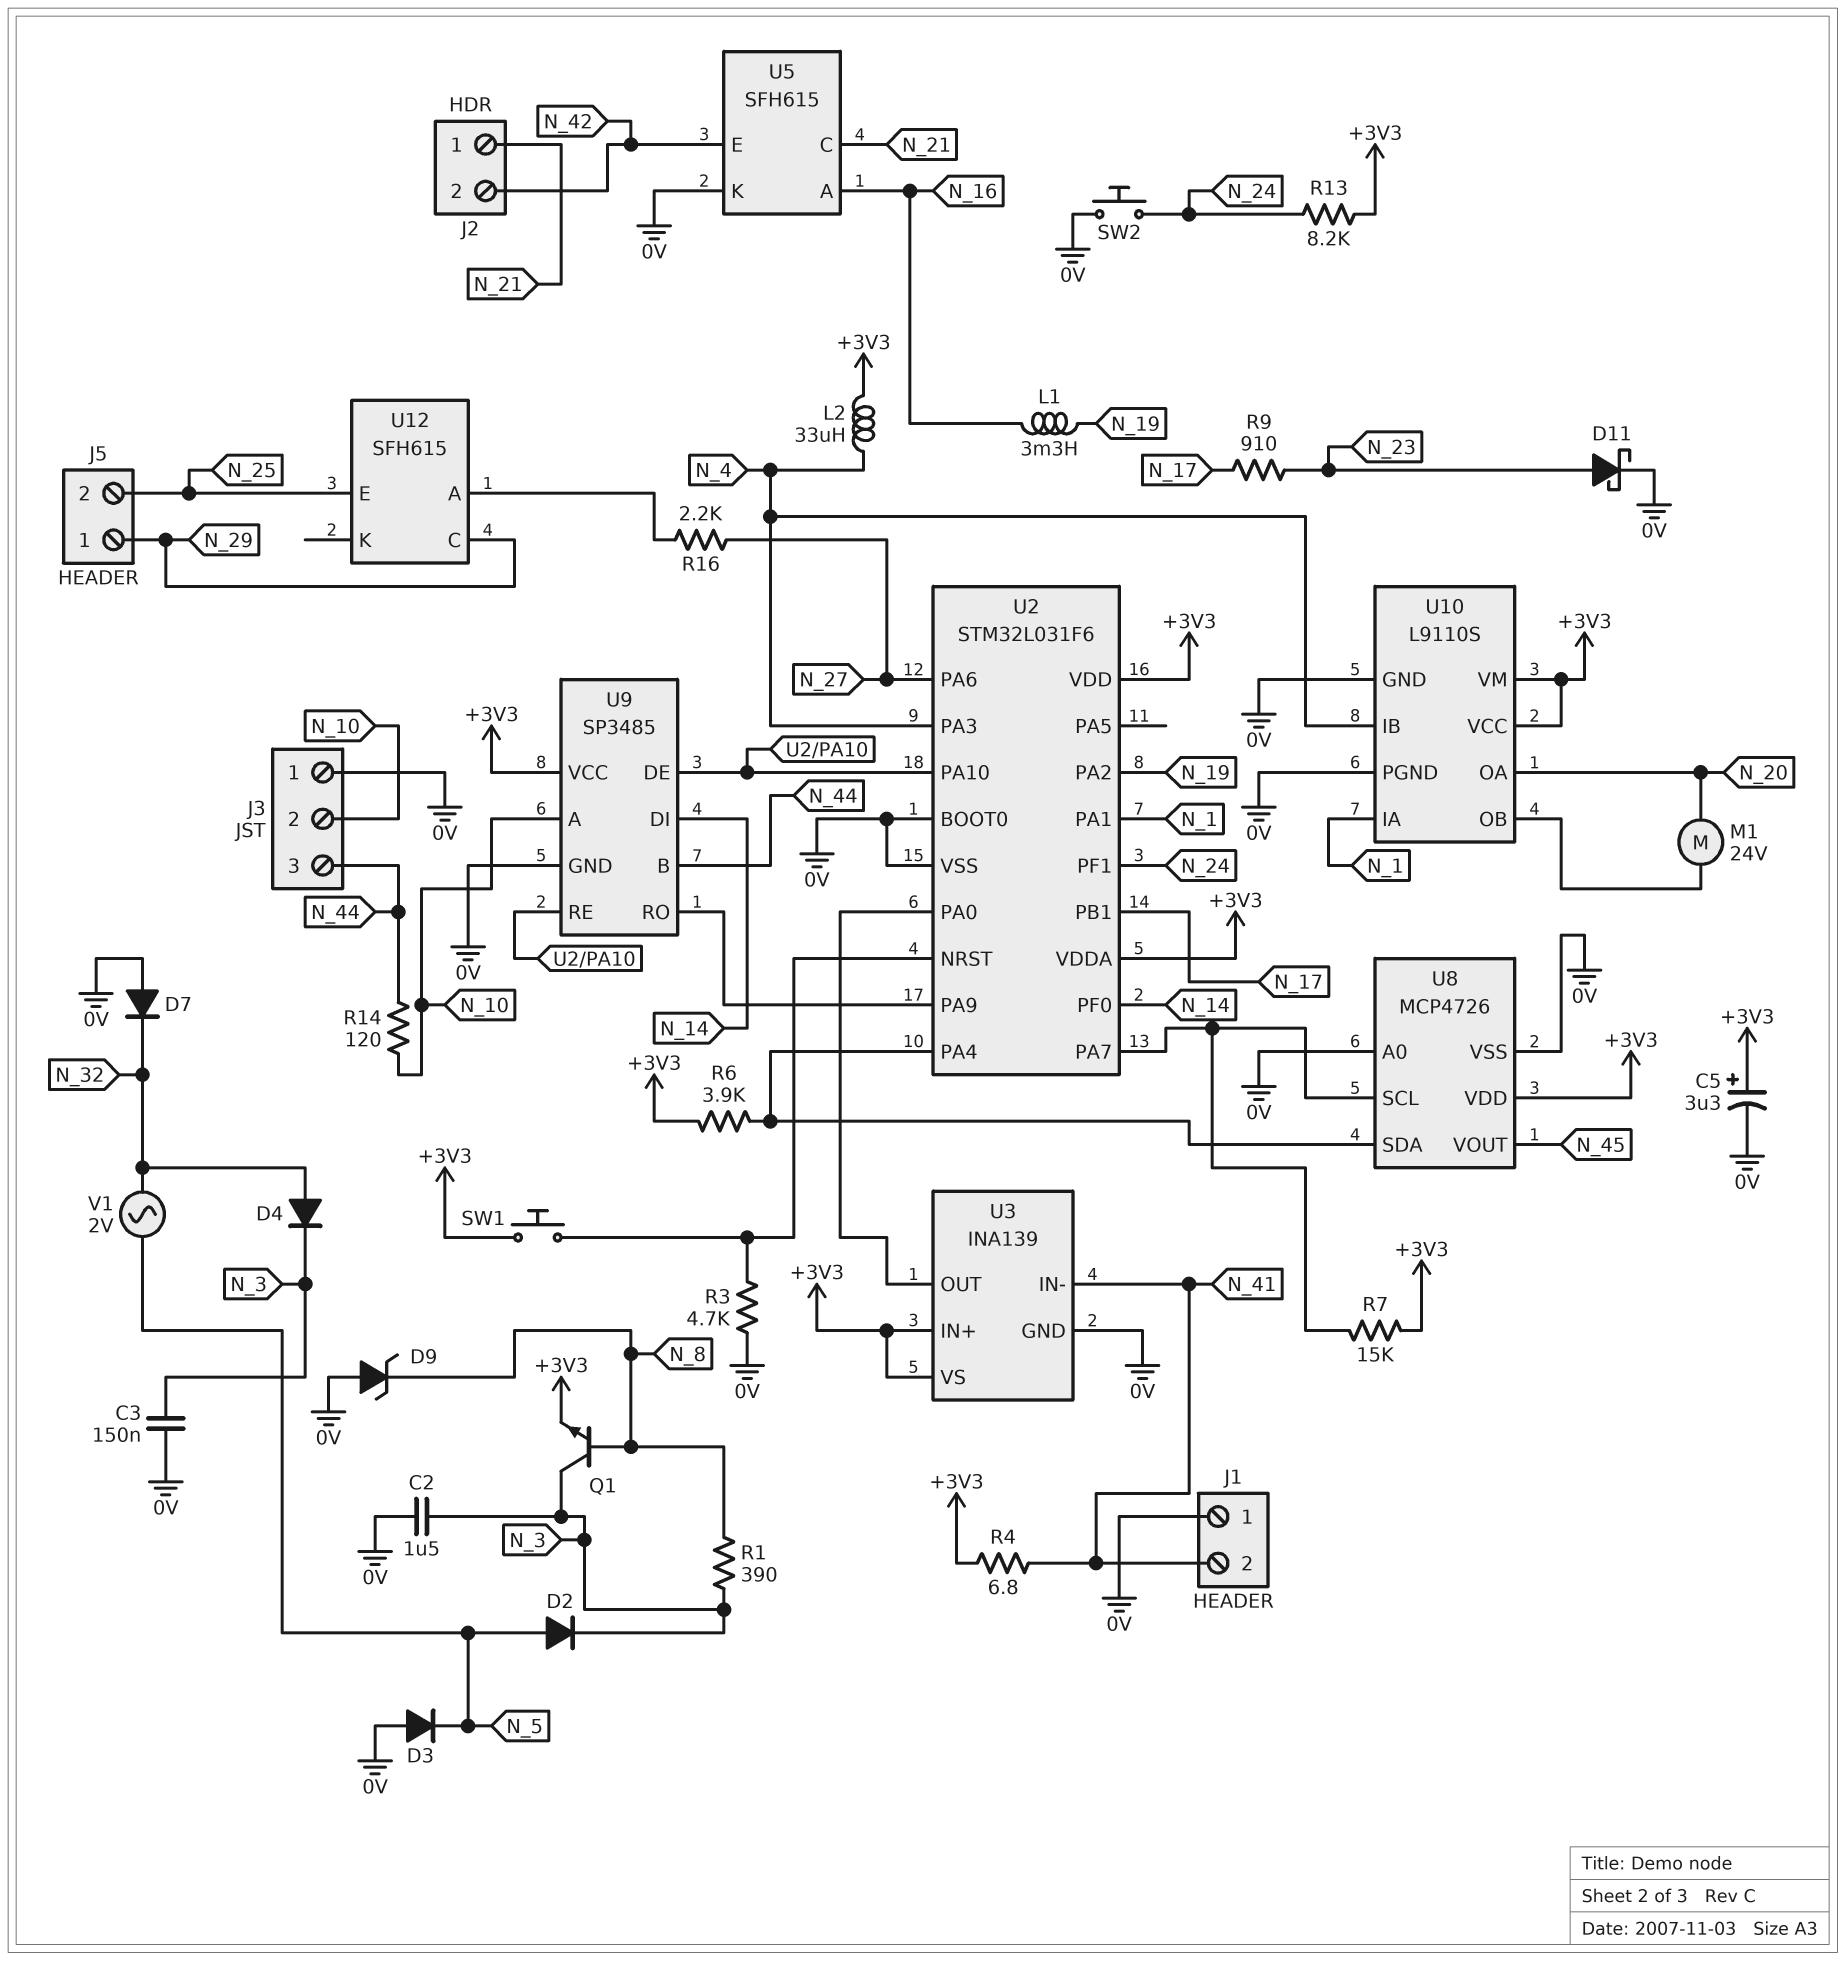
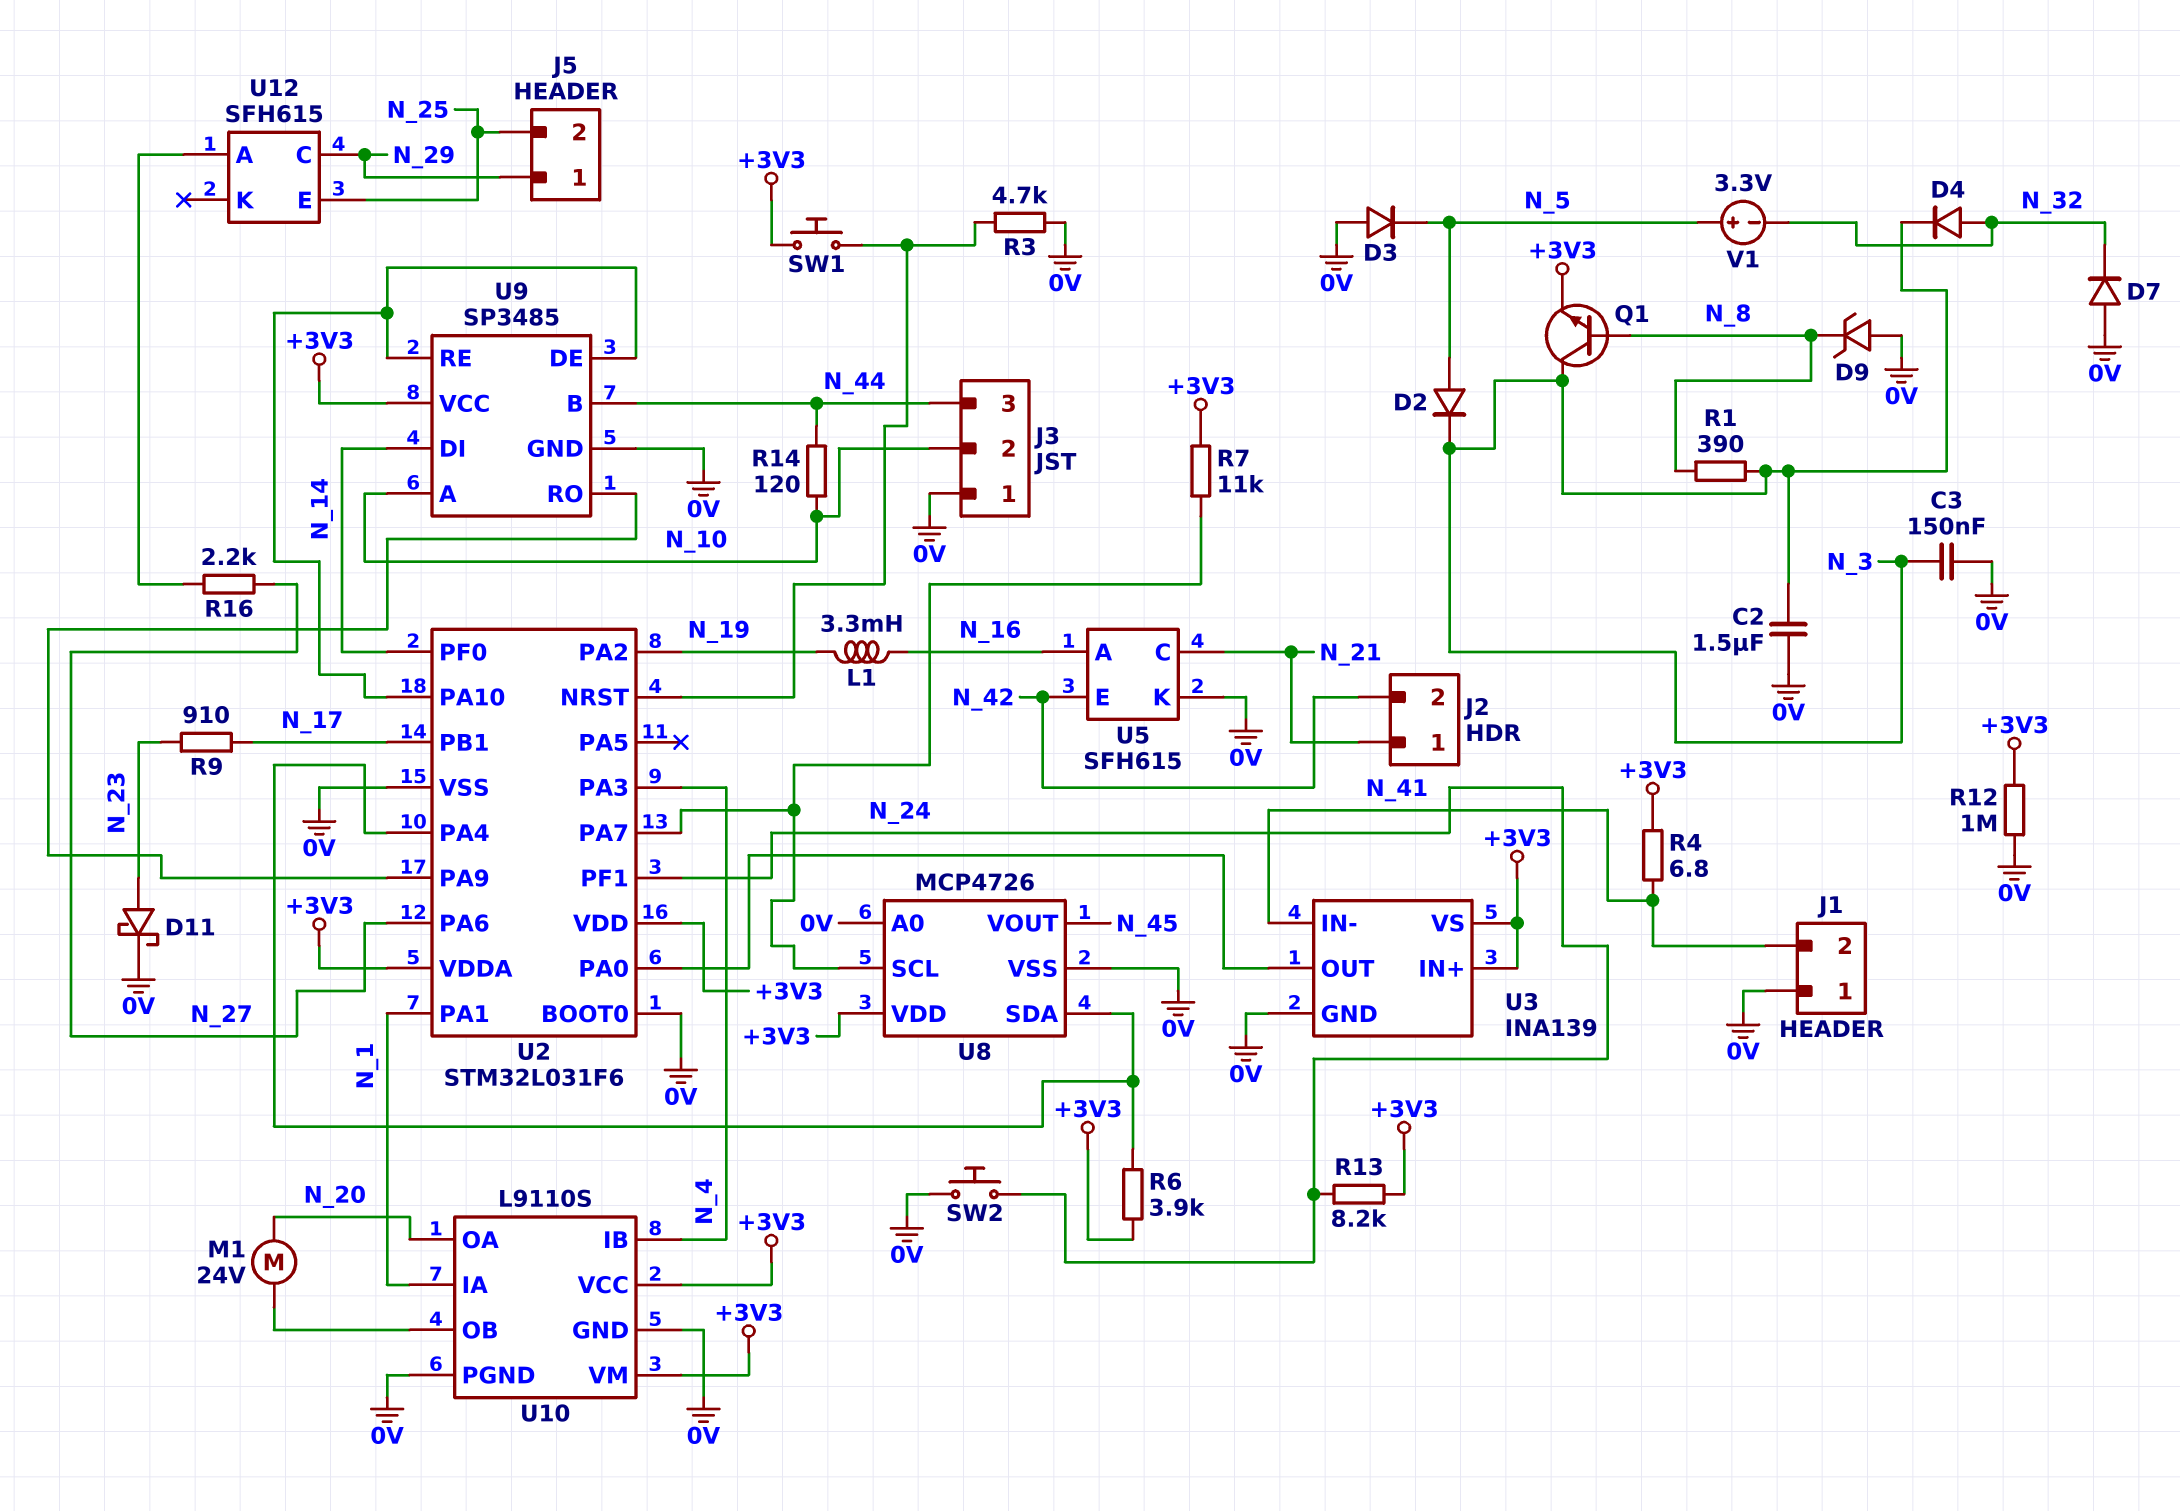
C5: 3.3uF (plus +3V3, minus 0V) -> none
L2: 33uH (+3V3, N_4) -> none
R7: 15k (+3V3, U2/PA7) -> 11k (+3V3, U2/PA7)
R12: none -> 1M (+3V3, 0V)
V1: AC 2V (N_5, N_32) -> 3.3V (plus N_5, minus N_32)

